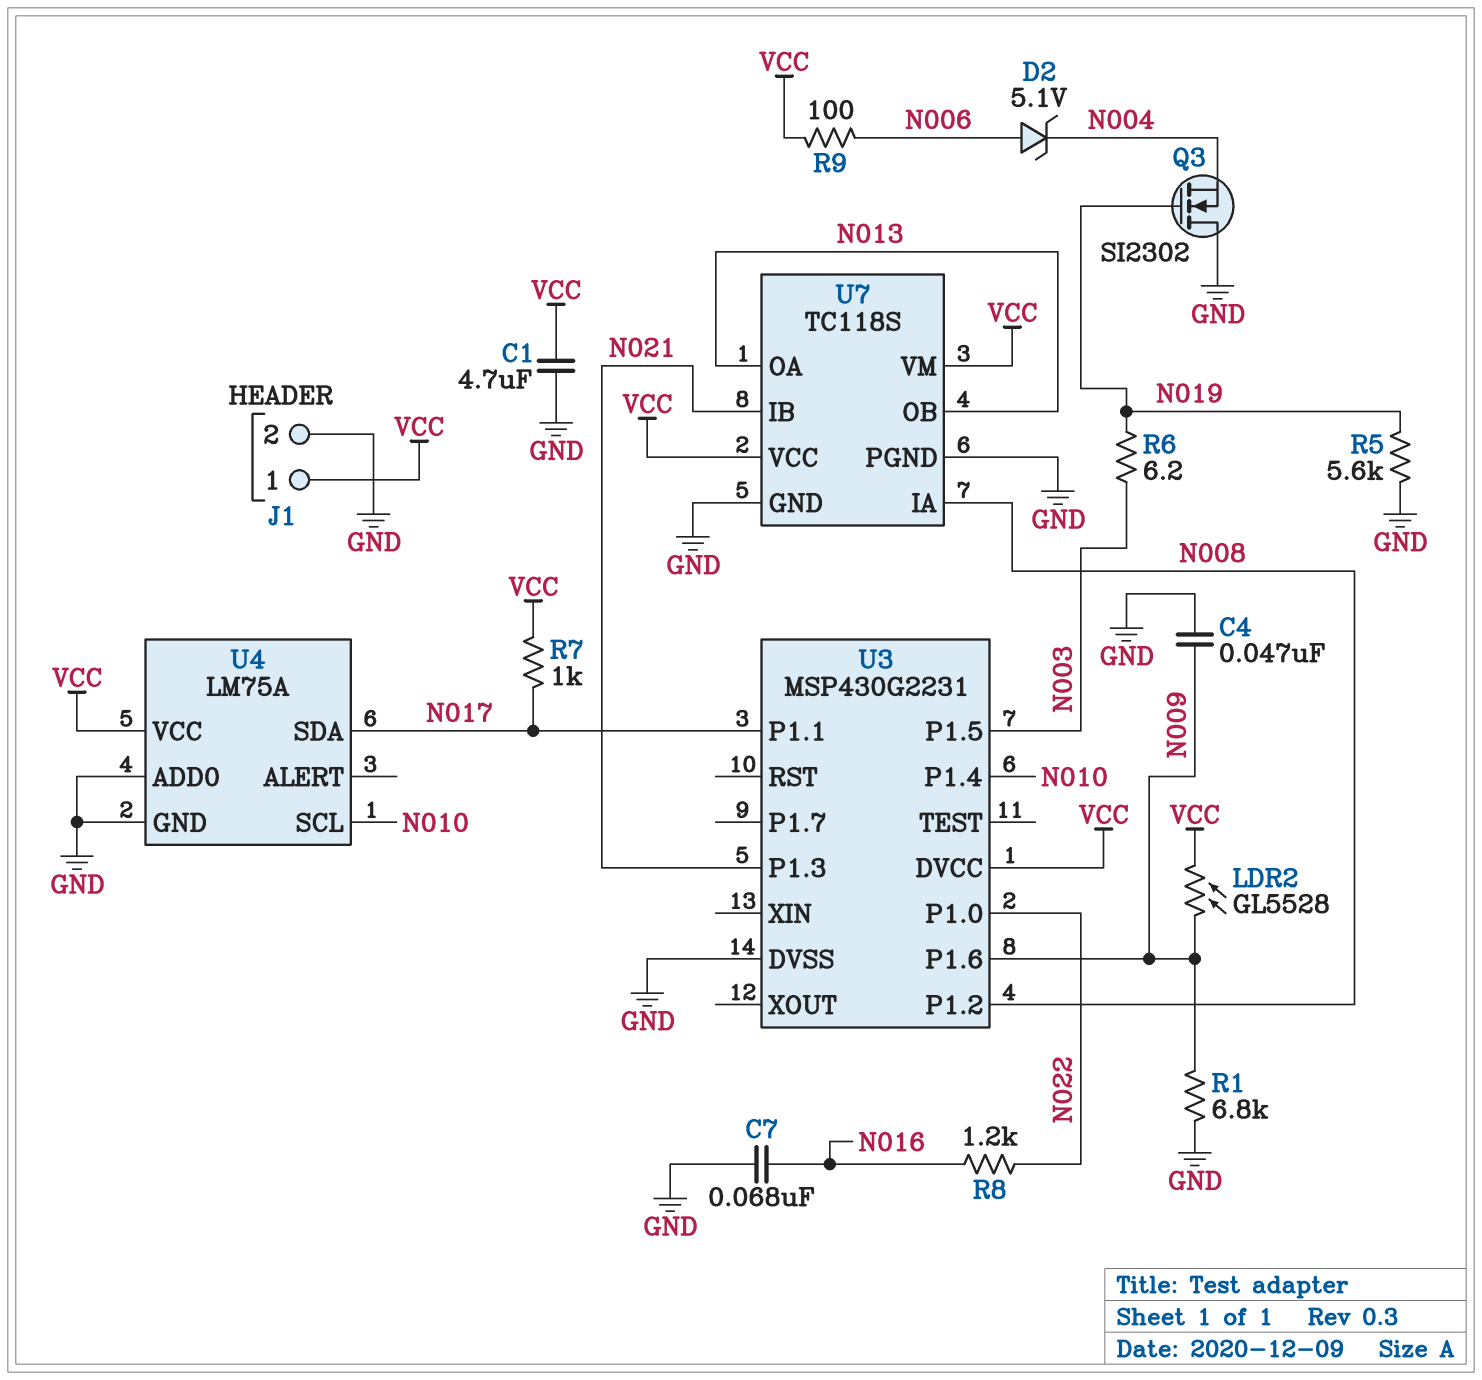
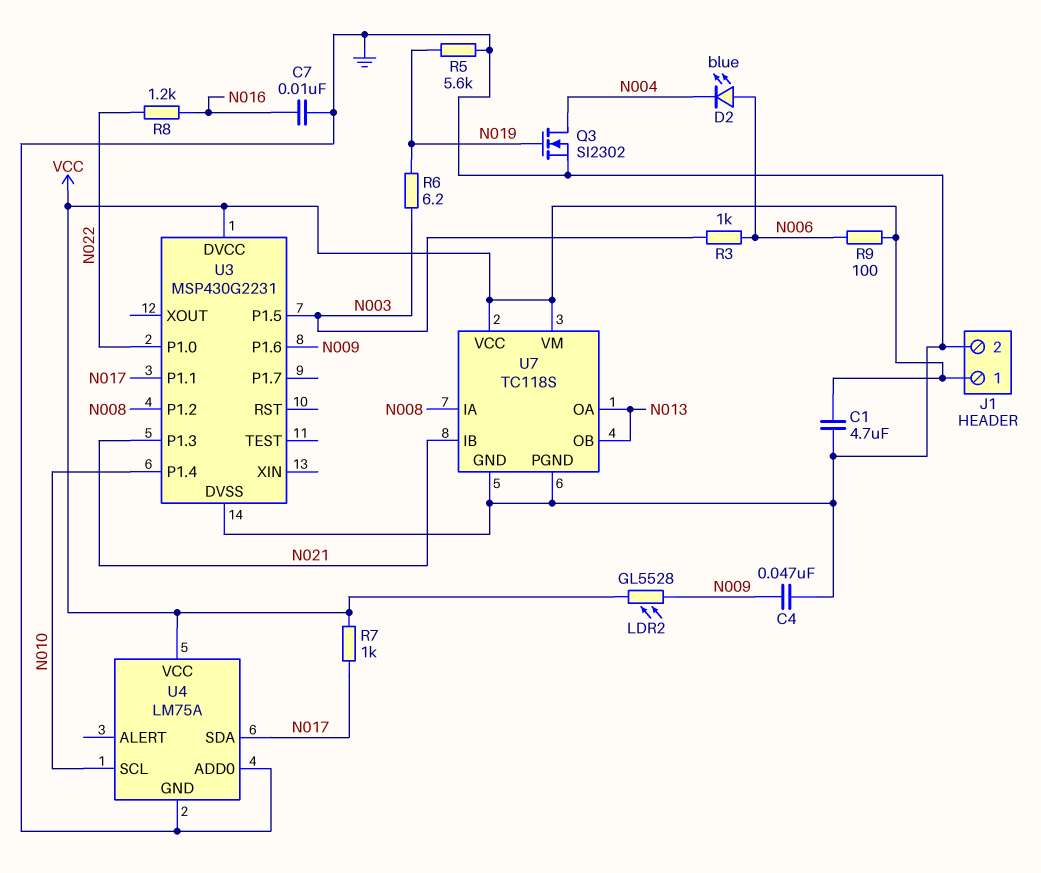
C7: 68nF (GND, N016) -> 10nF (GND, N016)
D2: zener 5.1V (A N006, K N004) -> LED blue (A N006, K N004)
Q3: NMOS SI2302 (G N019, D GND, S N004) -> NMOS SI2302 (G N019, D N004, S GND)
R1: 6.8k (GND, N009) -> none
R3: none -> 1k (N003, N006)

